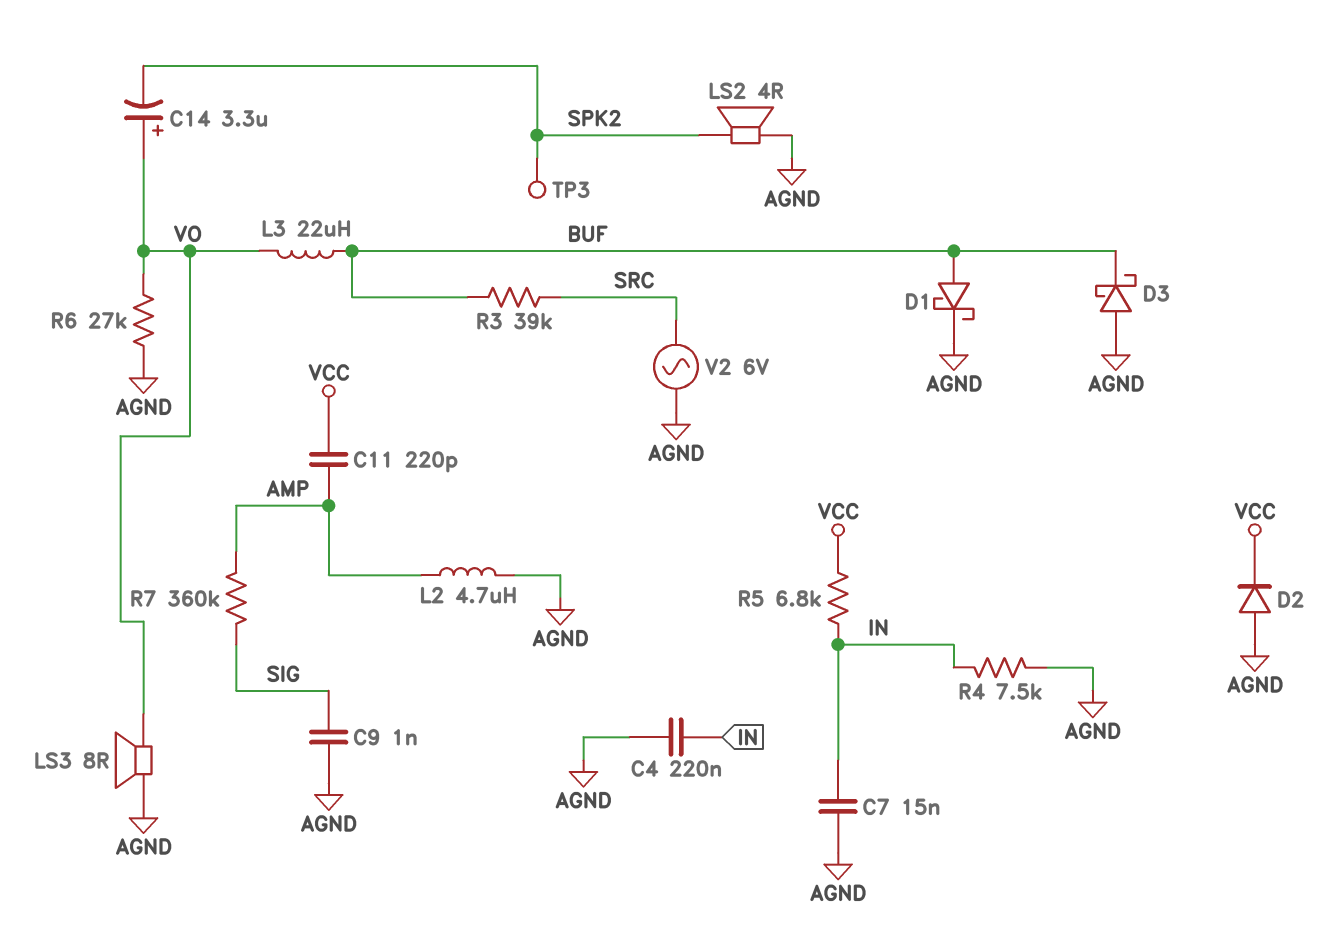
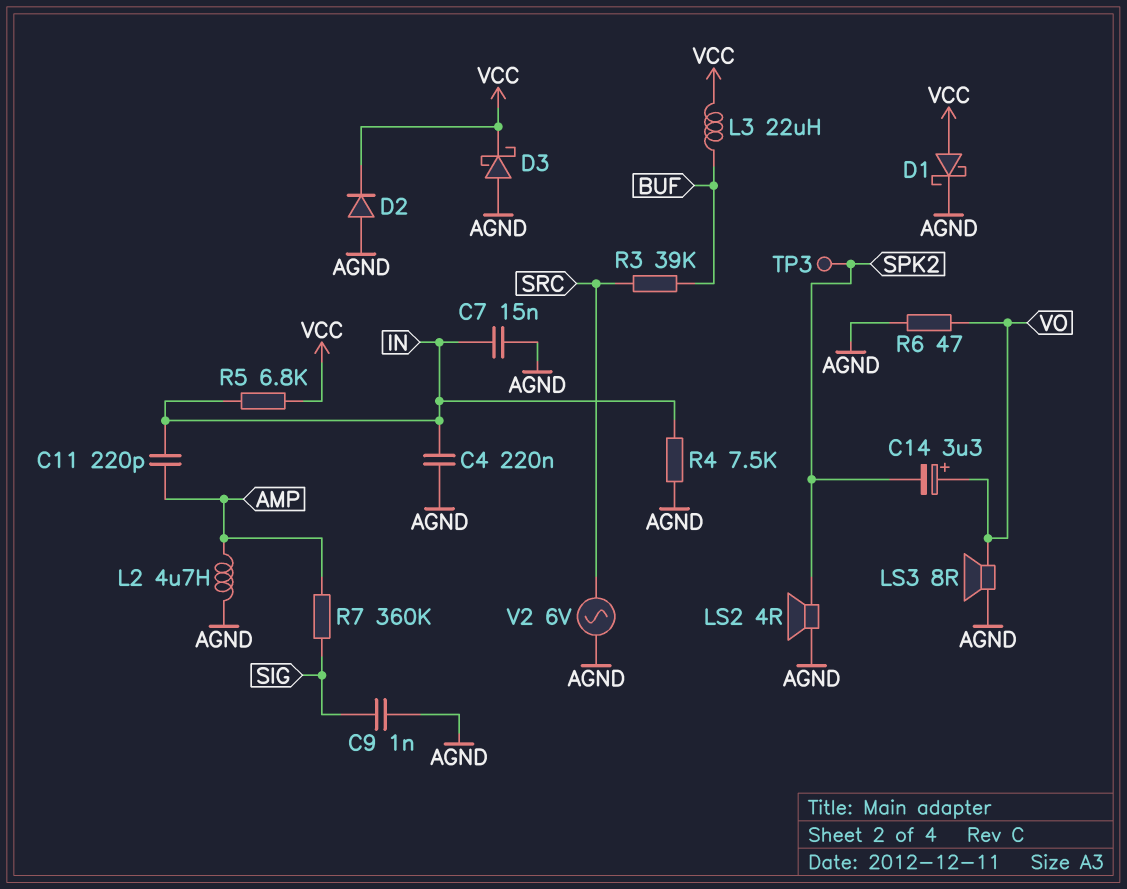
C11: 220pF (AMP, VCC) -> 220pF (AMP, IN)
D1: schottky (A BUF, K AGND) -> schottky (A VCC, K AGND)
D3: schottky (A AGND, K BUF) -> schottky (A AGND, K VCC)
L3: 22uH (BUF, VO) -> 22uH (BUF, VCC)
R6: 27k (AGND, VO) -> 47 (AGND, VO)

